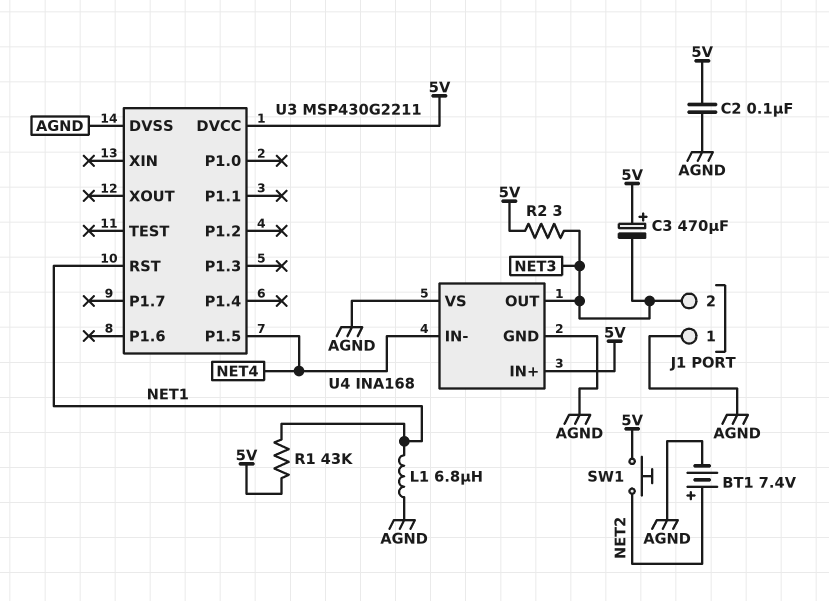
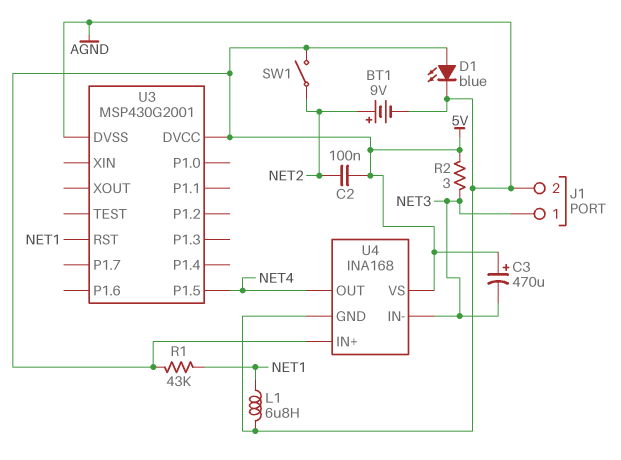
BT1: 7.4V (plus NET2, minus AGND) -> 9V (plus NET2, minus AGND)
C2: 100nF (5V, AGND) -> 100nF (5V, NET2)
D1: none -> LED blue (A 5V, K AGND)
J1 pin 1: AGND -> NET3
J1 pin 2: NET3 -> AGND
SW1: button (5V, NET2) -> switch (5V, NET2)
U3: MSP430G2211 -> MSP430G2001
U4 pin IN-: NET4 -> NET3
U4 pin OUT: NET3 -> NET4
U4 pin VS: AGND -> 5V

